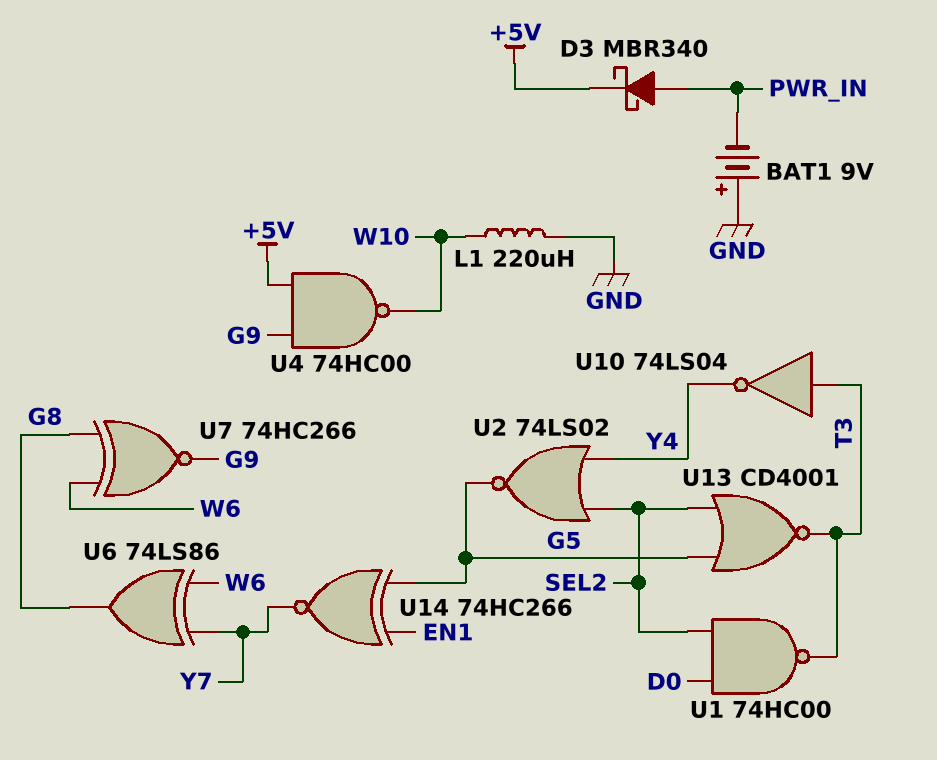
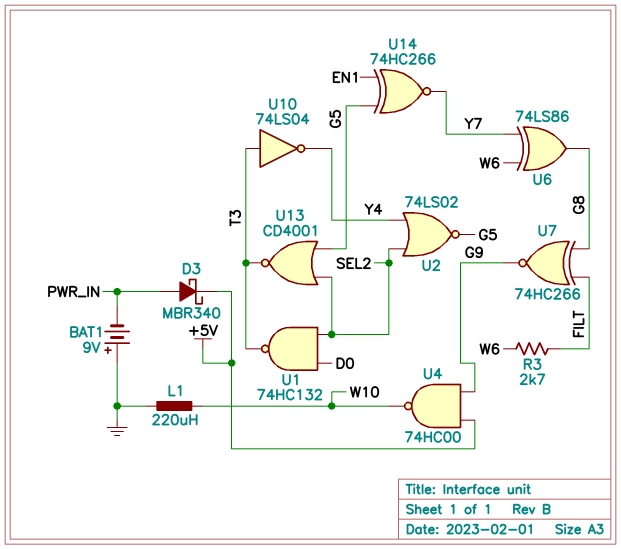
R3: none -> 2.7k (FILT, W6)
U1: NAND 74HC00 (in D0, in SEL2, out T3) -> NAND 74HC132 (in D0, in SEL2, out T3)
U7: XNOR 74HC266 (in G8, in W6, out G9) -> XNOR 74HC266 (in FILT, in G8, out G9)

